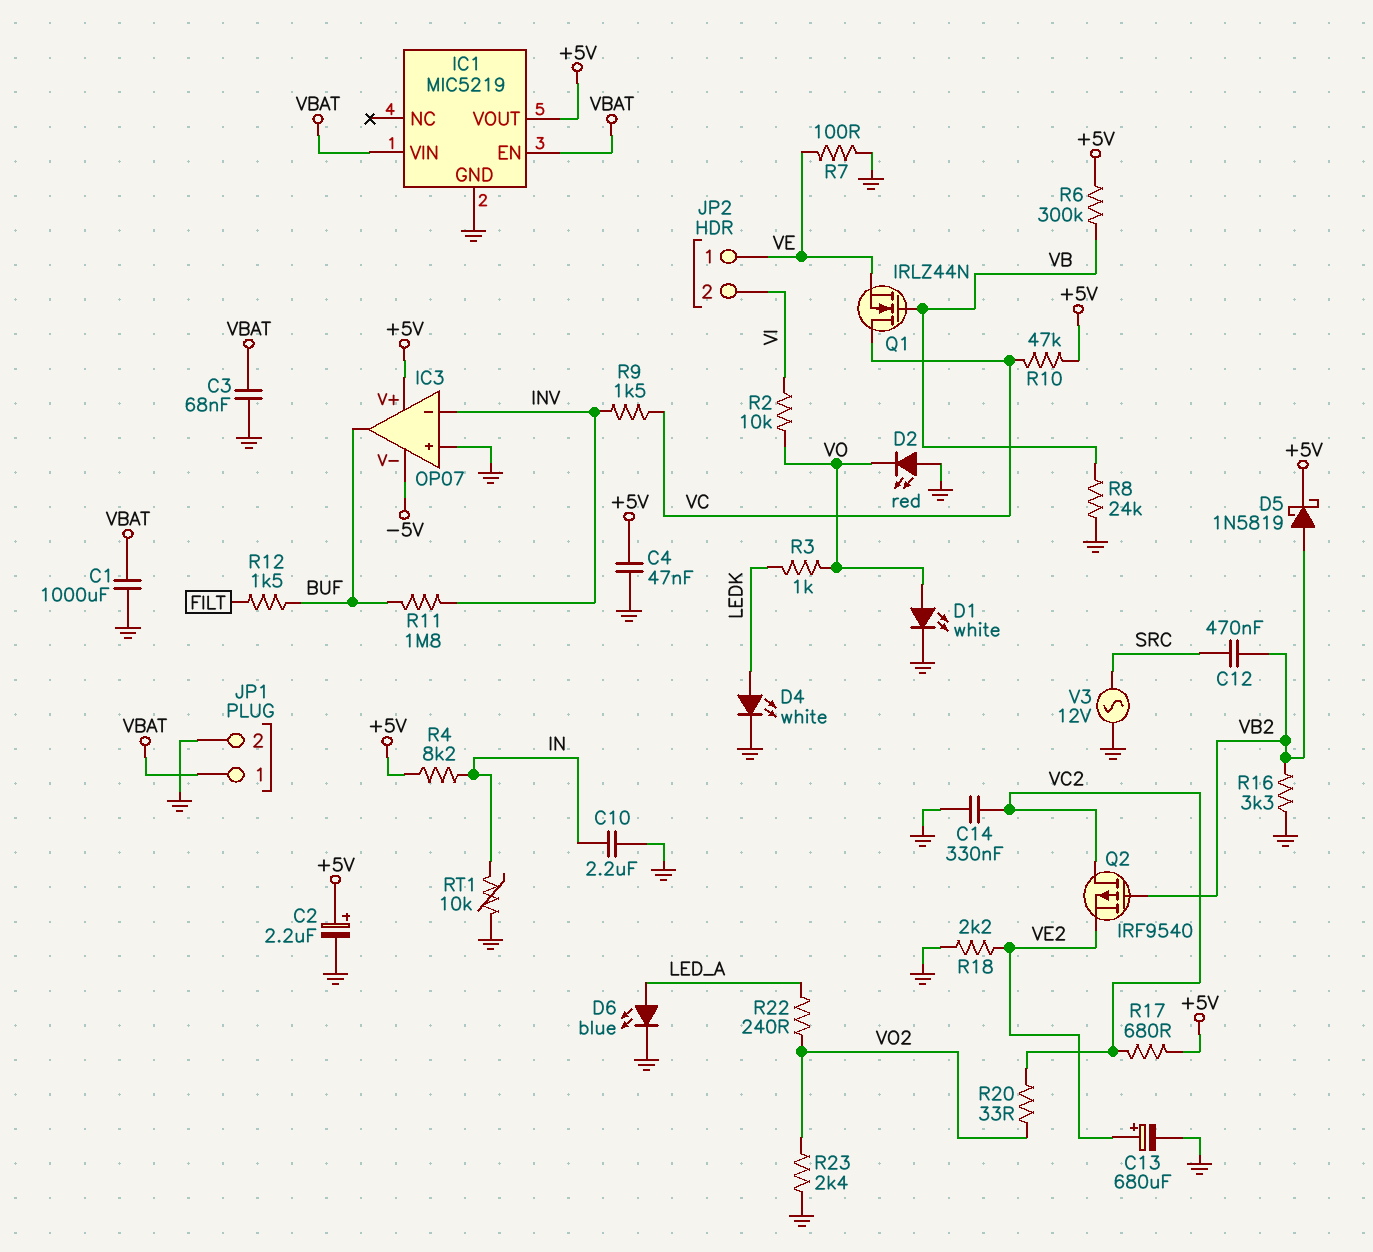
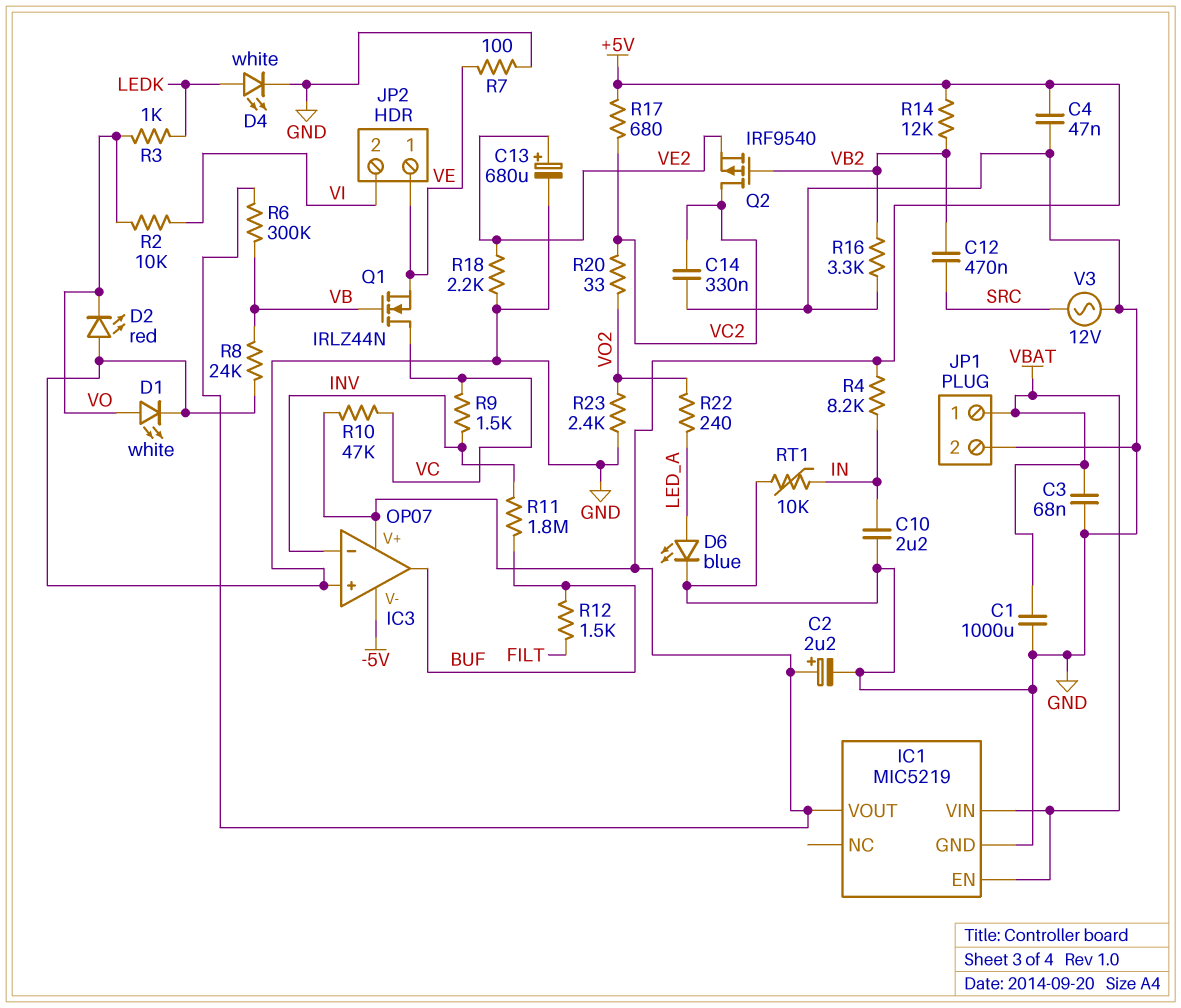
D5: schottky 1N5819 (A VB2, K +5V) -> none
R14: none -> 12k (+5V, VB2)

